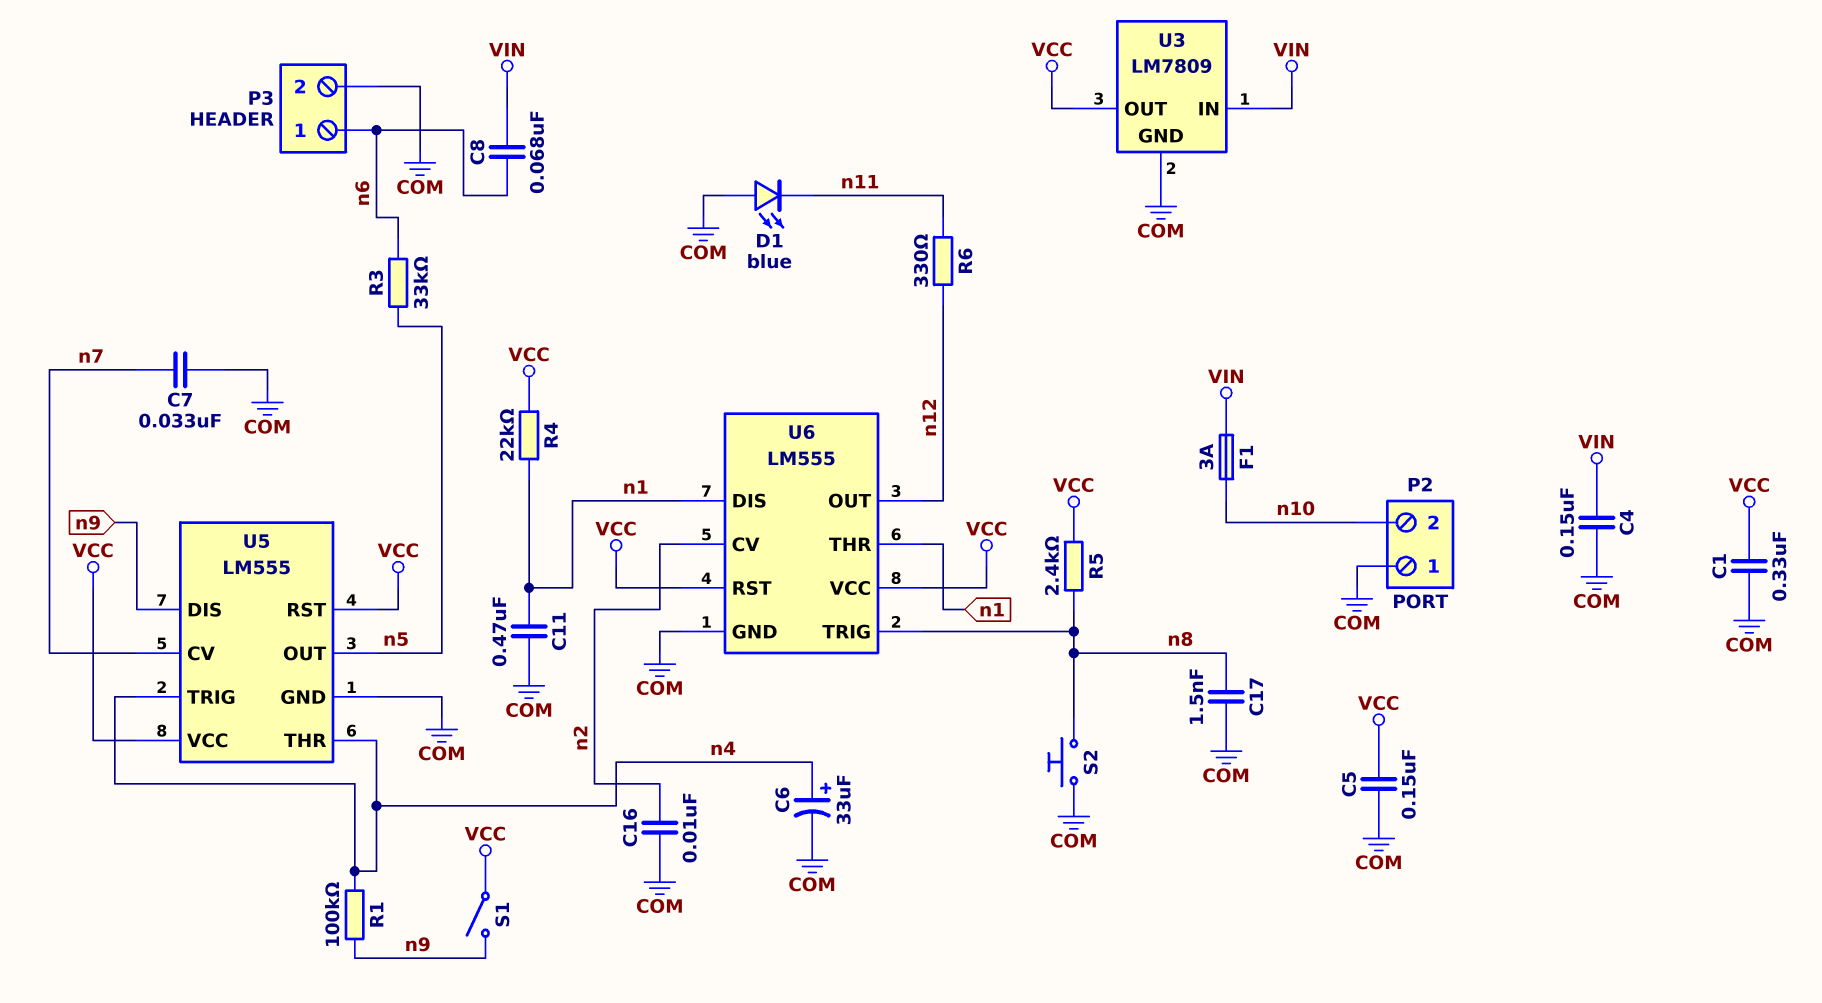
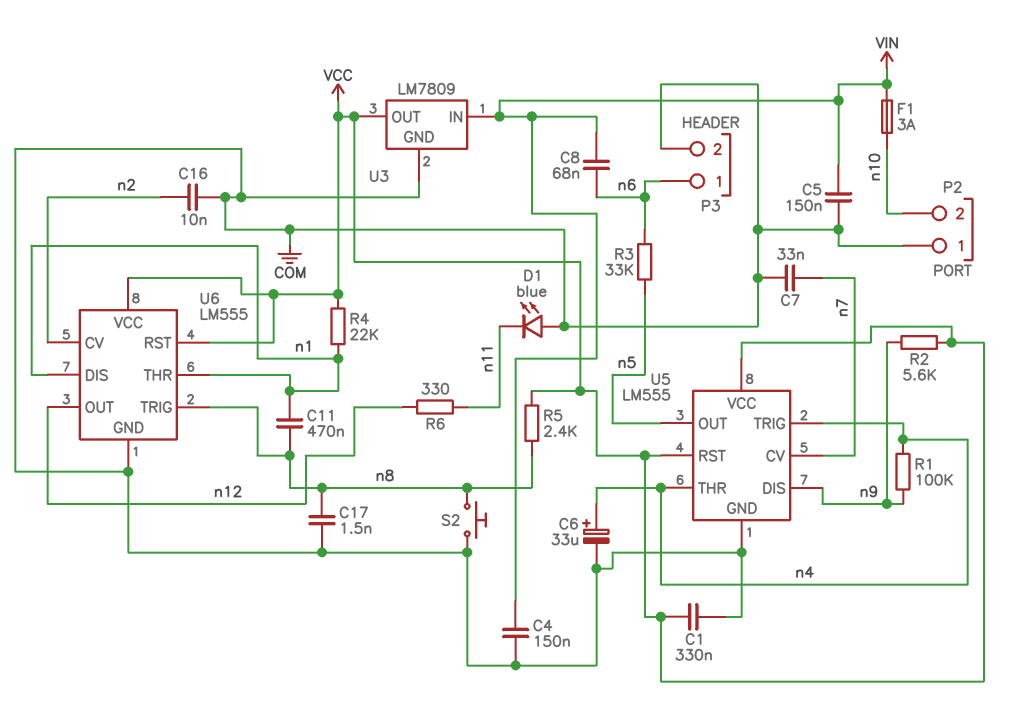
C5: 150nF (COM, VCC) -> 150nF (COM, VIN)
C11: 470nF (COM, n1) -> 470nF (n1, n8)
R2: none -> 5.6k (VCC, n9)
S1: switch (VCC, n9) -> none

